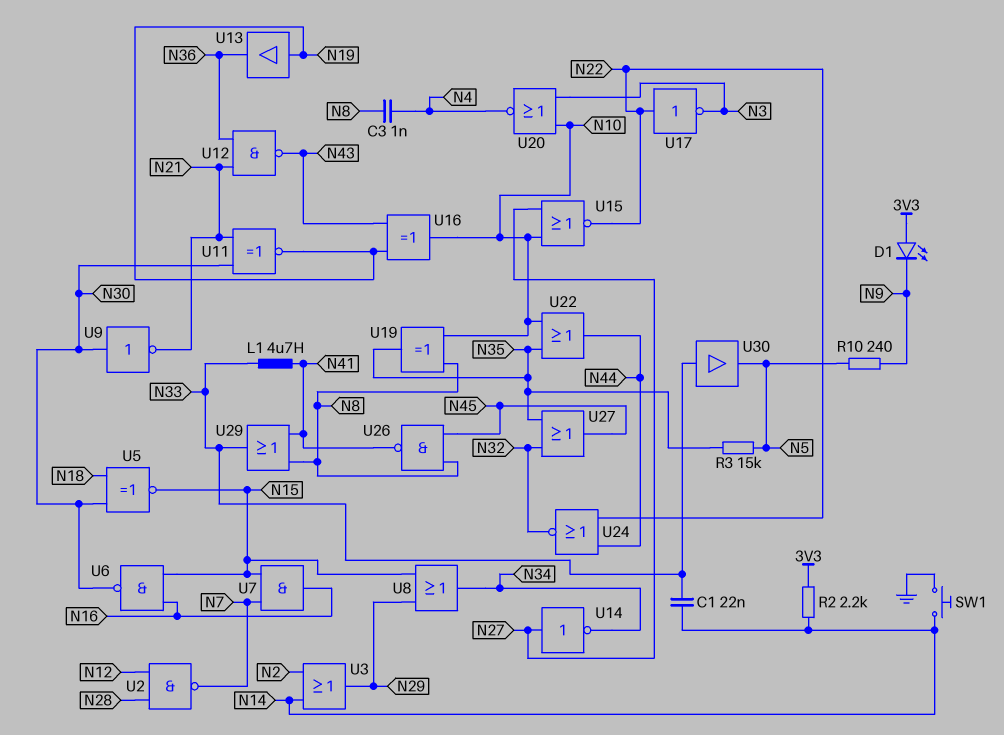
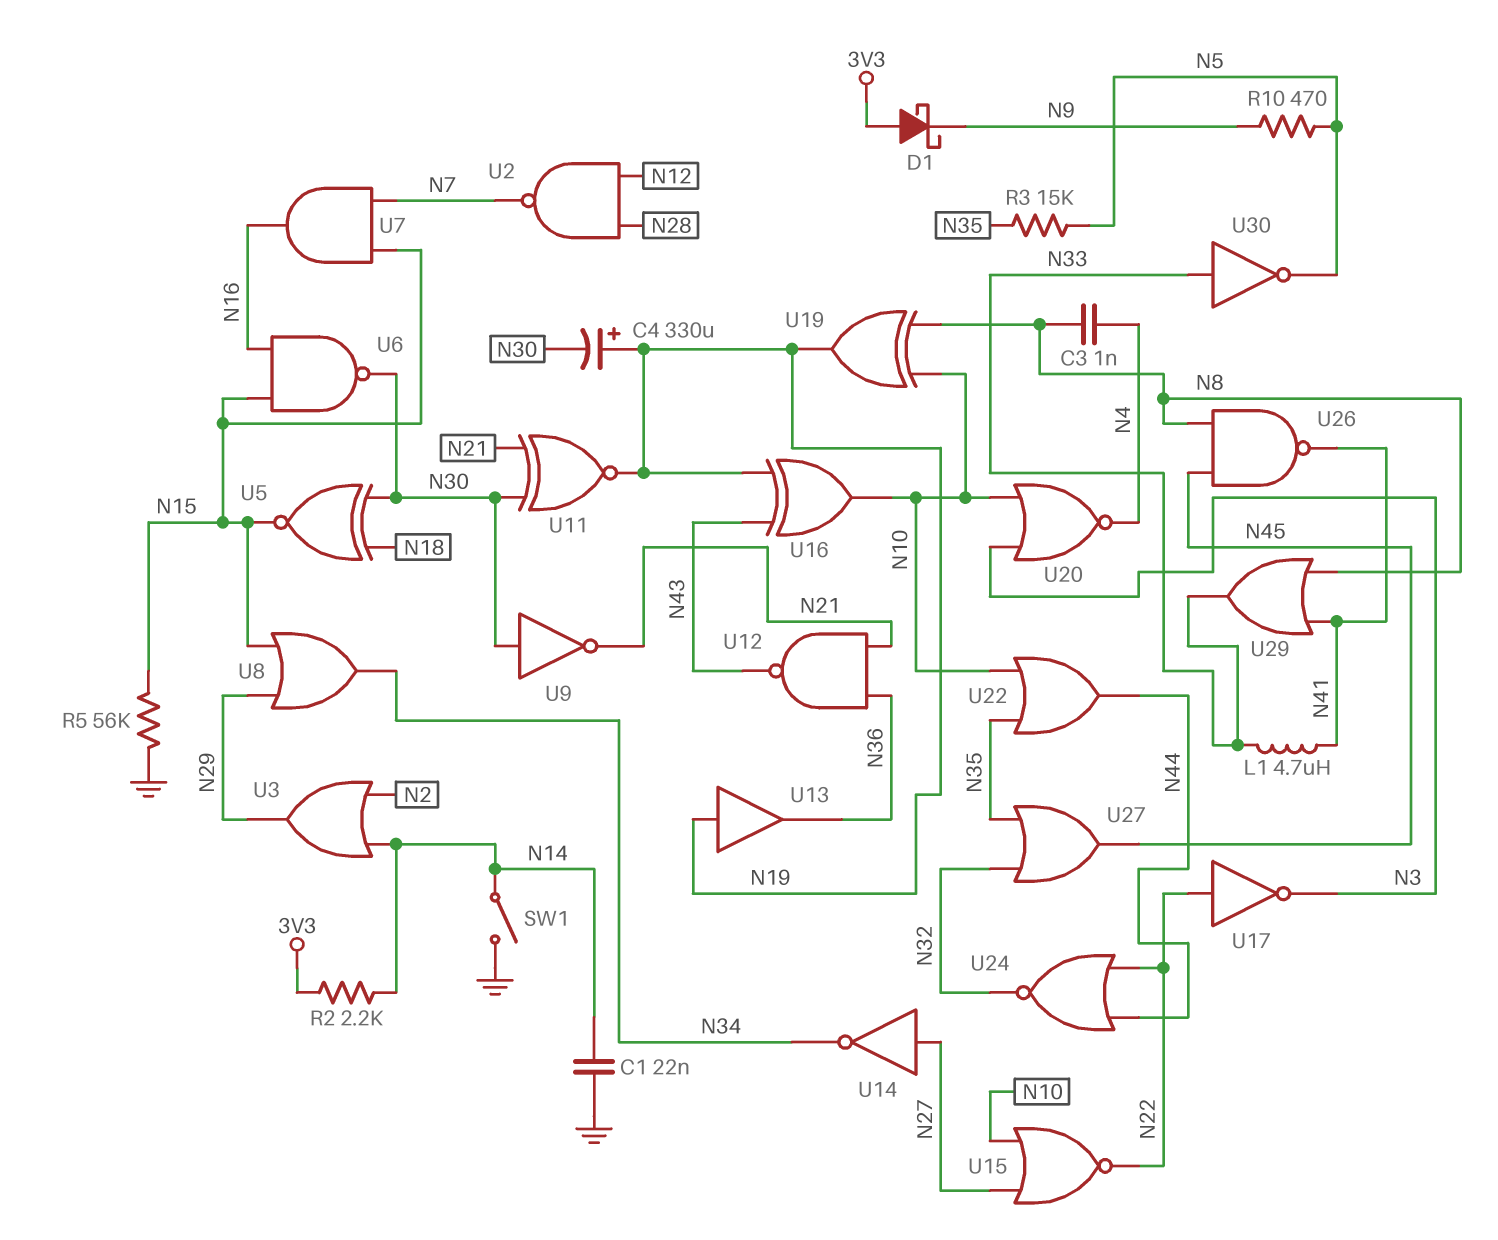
C1: 22nF (N14, N33) -> 22nF (GND, N14)
C4: none -> 330uF (plus N19, minus N30)
D1: LED (A 3V3, K N9) -> schottky (A 3V3, K N9)
R5: none -> 56k (GND, N15)
R10: 240 (N5, N9) -> 470 (N5, N9)
SW1: button (GND, N14) -> switch (GND, N14)
U19: XOR (in N8, in N10, out N35) -> XOR (in N8, in N10, out N19)
U30: buffer (in N33, out N5) -> NOT (in N33, out N5)

